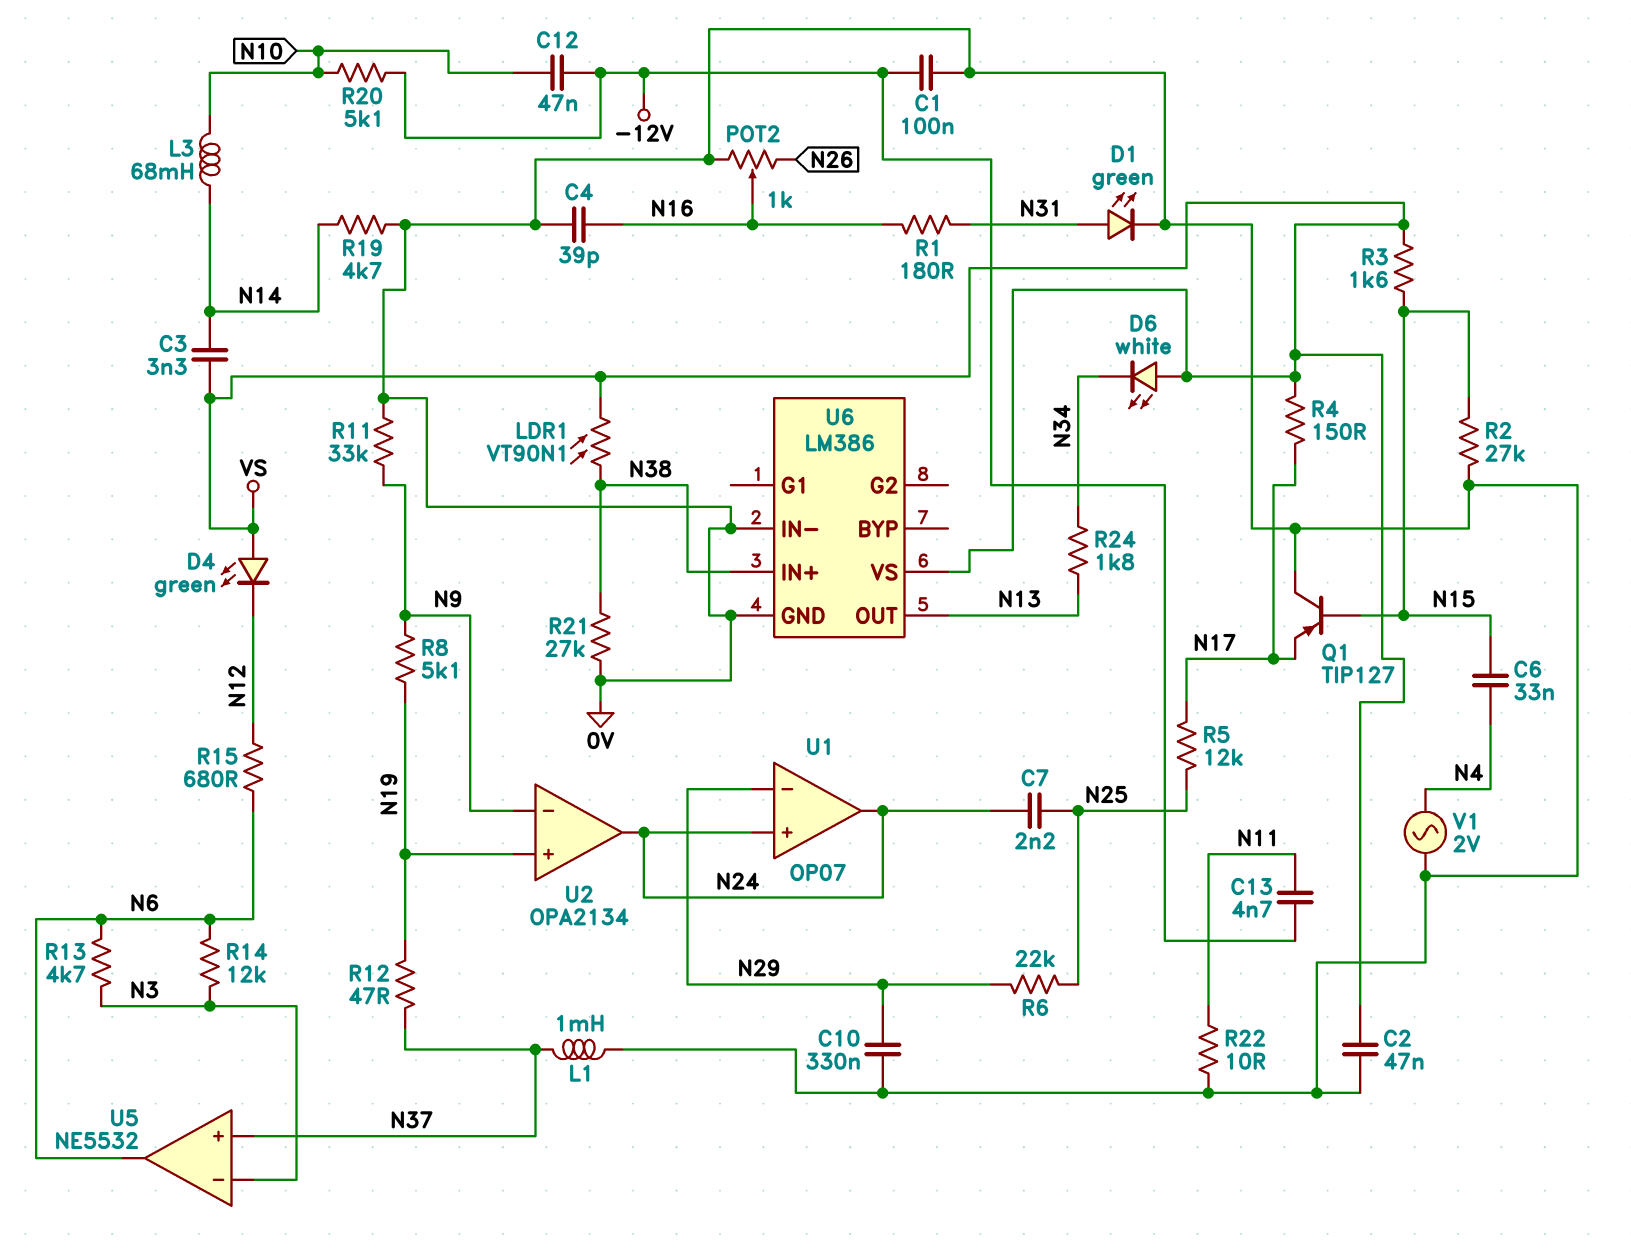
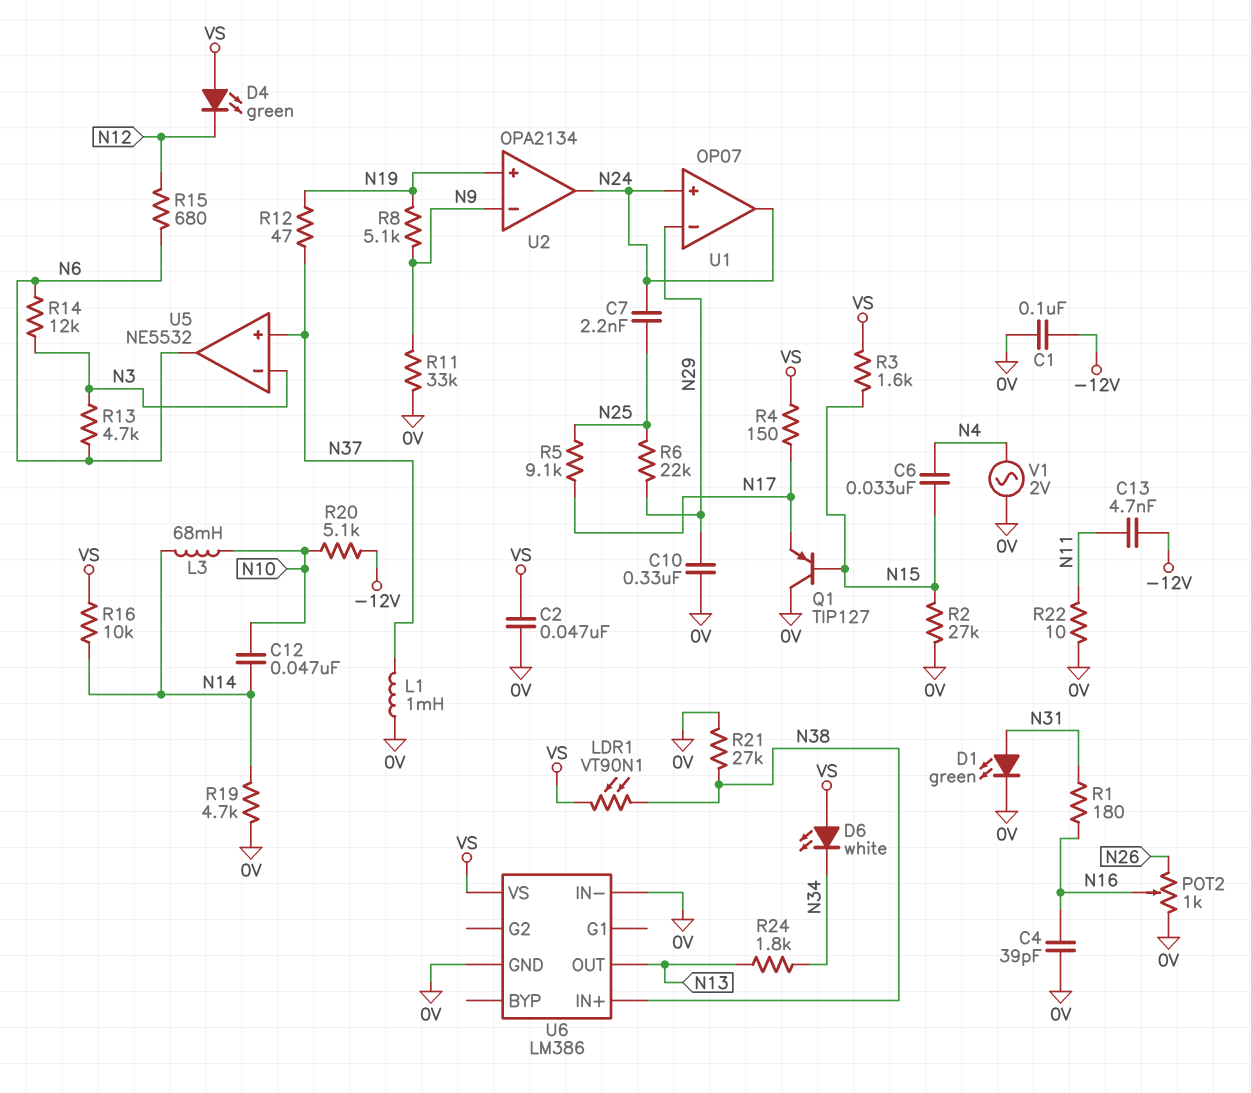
C3: 3.3nF (N14, VS) -> none
C12: 47nF (-12V, N10) -> 47nF (N10, N14)
R5: 12k (N17, N25) -> 9.1k (N17, N25)
R16: none -> 10k (N14, VS)

